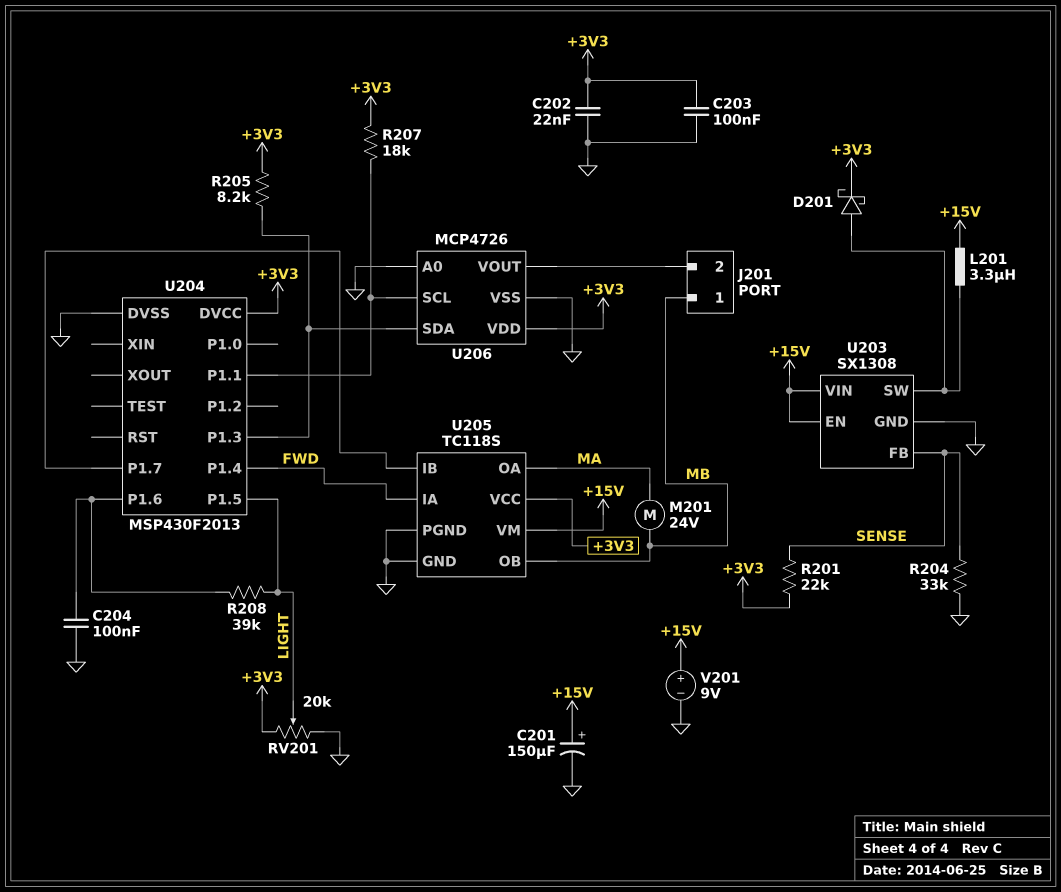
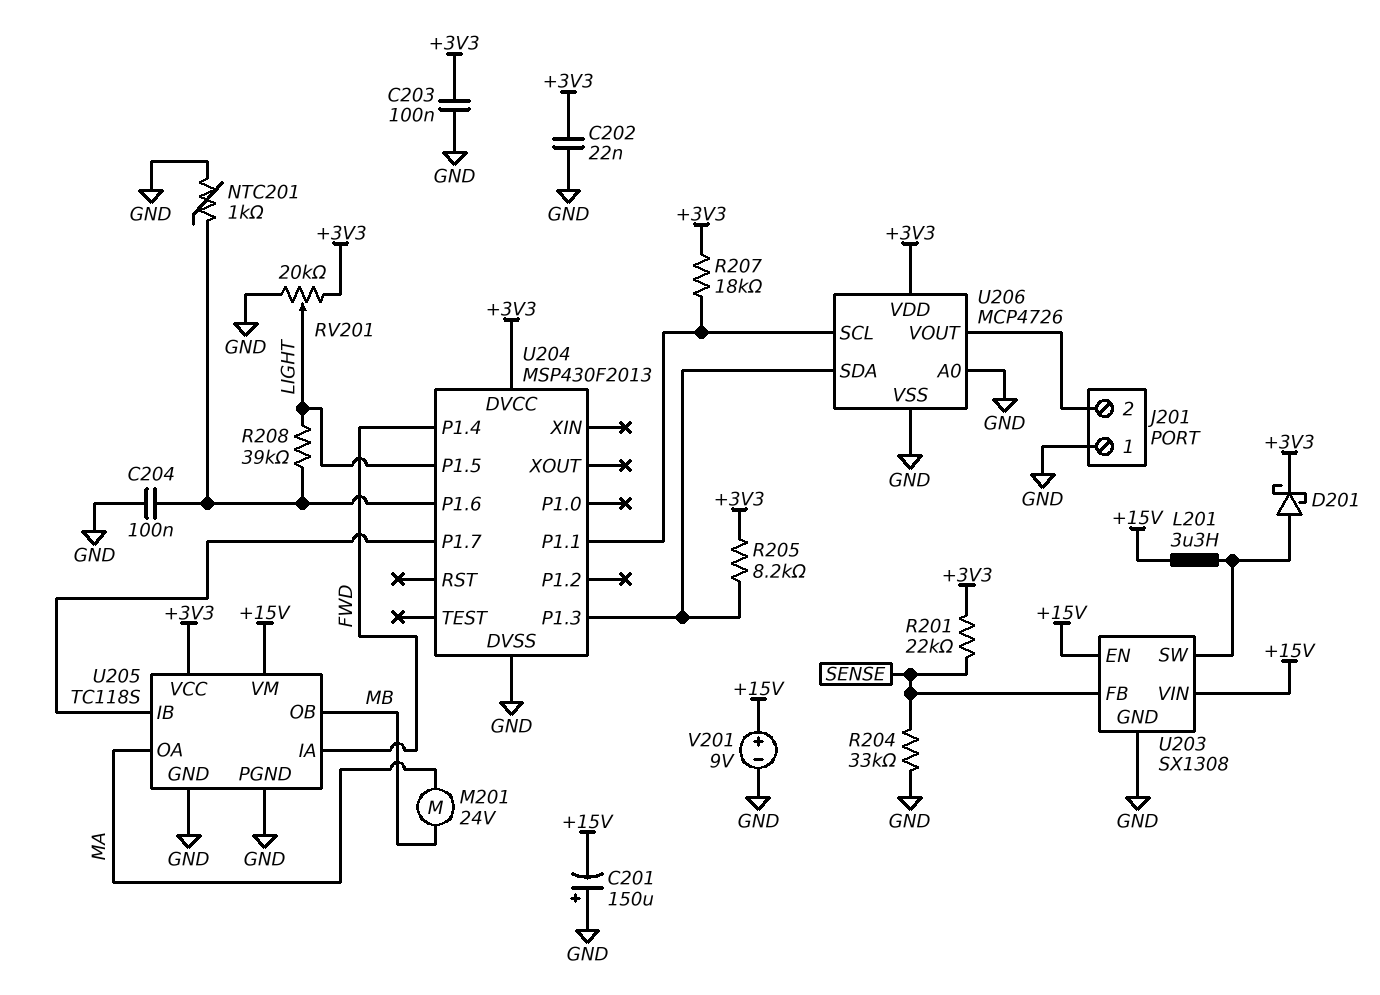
C201: 150uF (plus +15V, minus GND) -> 150uF (plus GND, minus +15V)
J201 pin 1: MB -> GND
NTC201: none -> 1k (GND, U204/P1.6)

